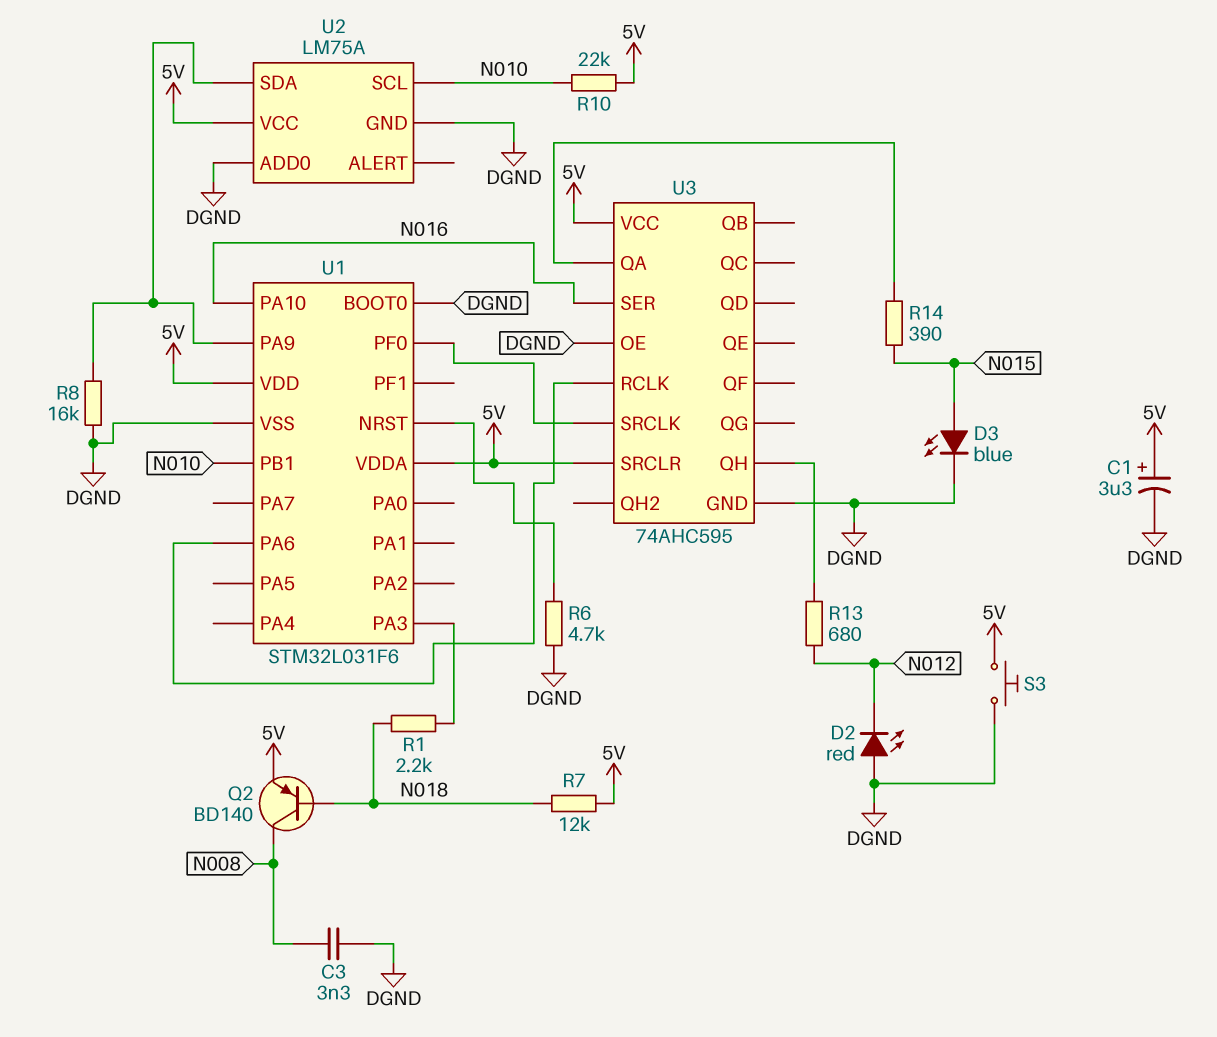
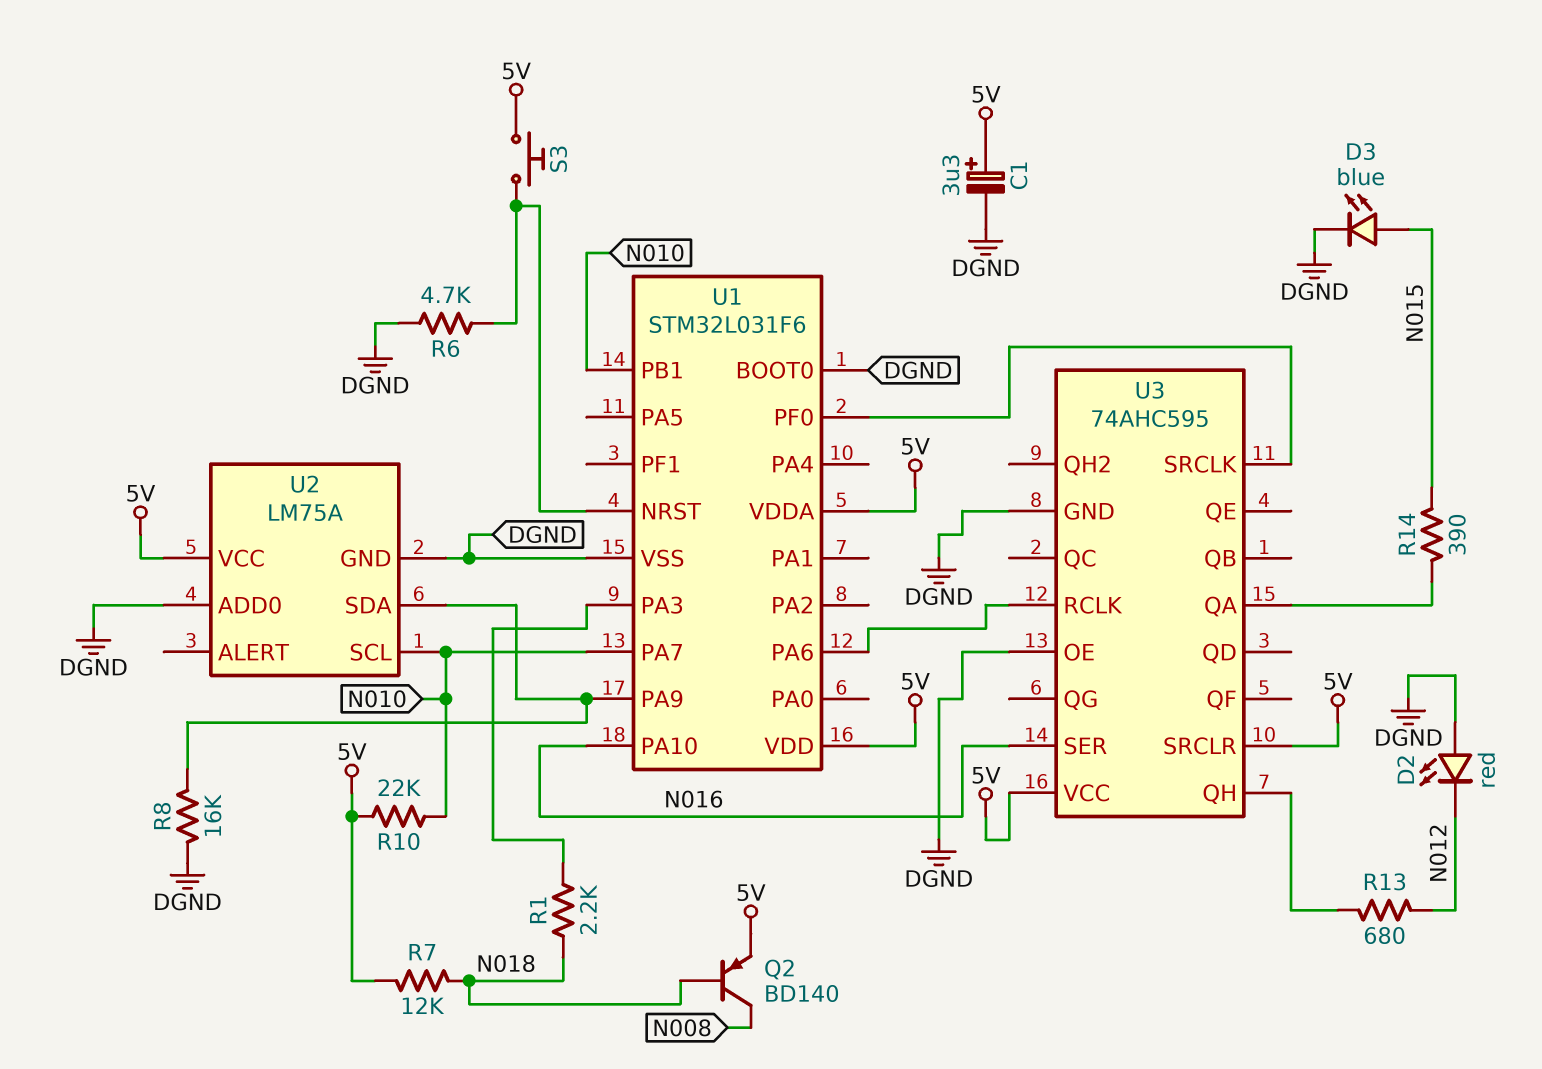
C3: 3.3nF (DGND, N008) -> none
S3: button (5V, DGND) -> button (5V, U1/NRST)
U1 pin PA7: none -> N010

